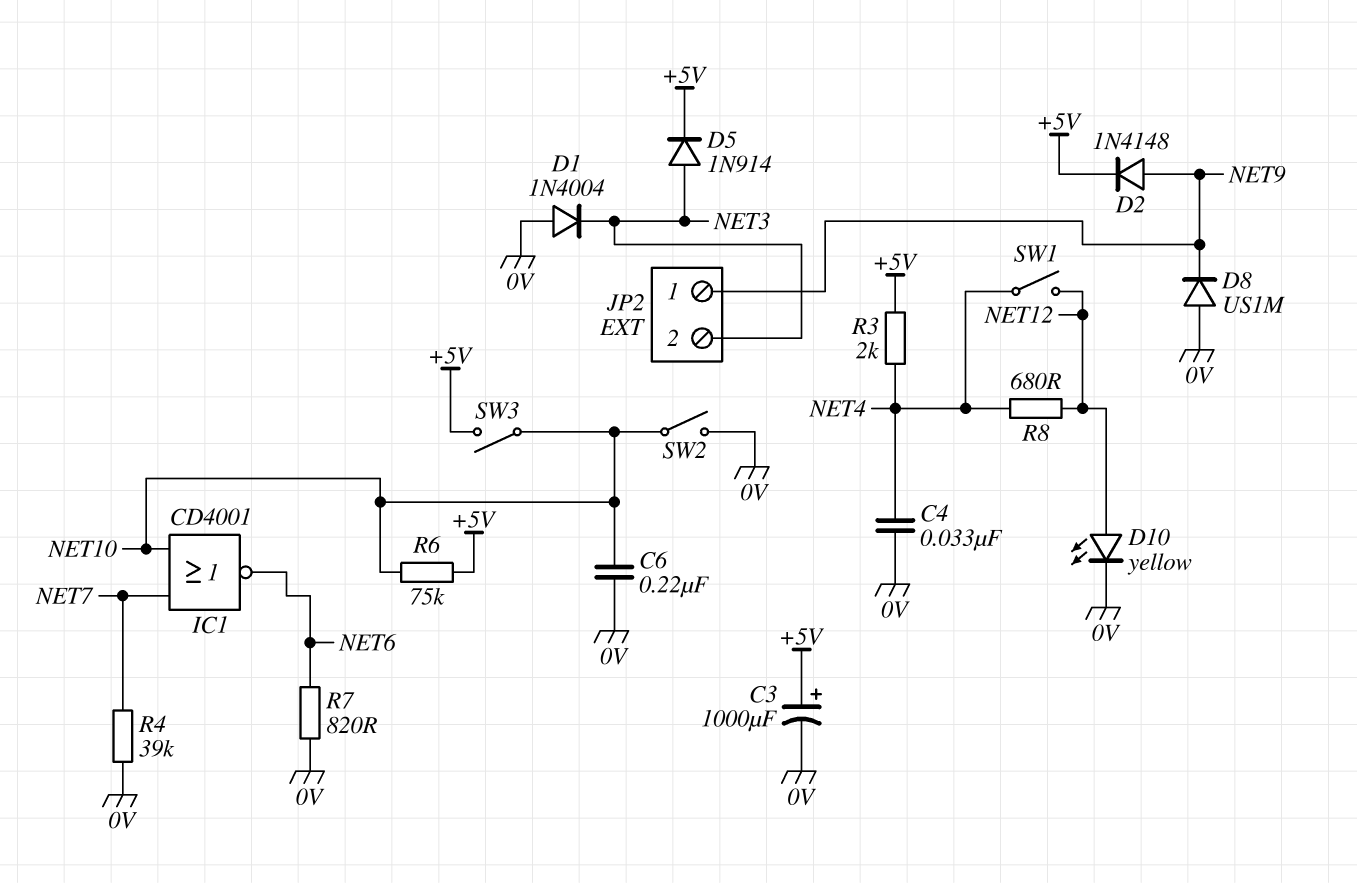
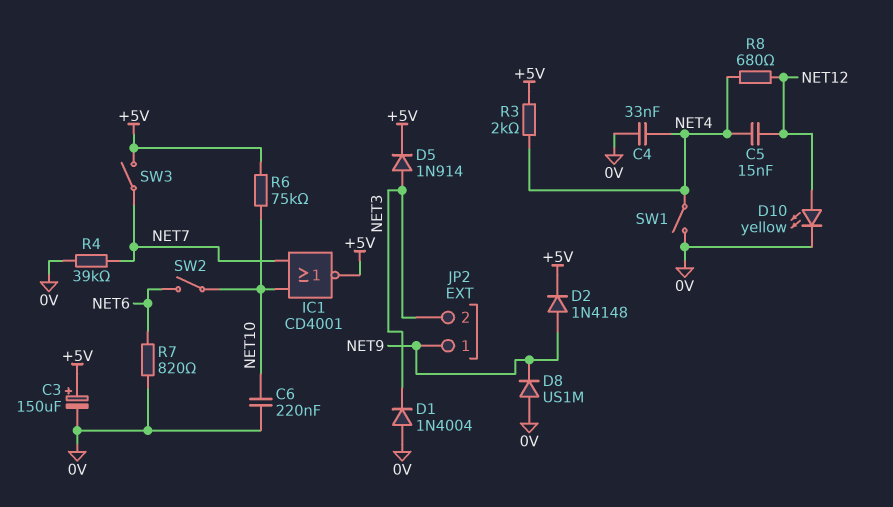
C3: 1000uF (plus +5V, minus 0V) -> 150uF (plus +5V, minus 0V)
C5: none -> 15nF (NET4, NET12)
IC1: NOR CD4001 (in NET7, in NET10, out NET6) -> NOR CD4001 (in NET7, in NET10, out +5V)
SW1: switch (NET4, NET12) -> switch (0V, NET4)
SW2: switch (0V, NET10) -> switch (NET6, NET10)
SW3: switch (+5V, NET10) -> switch (+5V, NET7)

